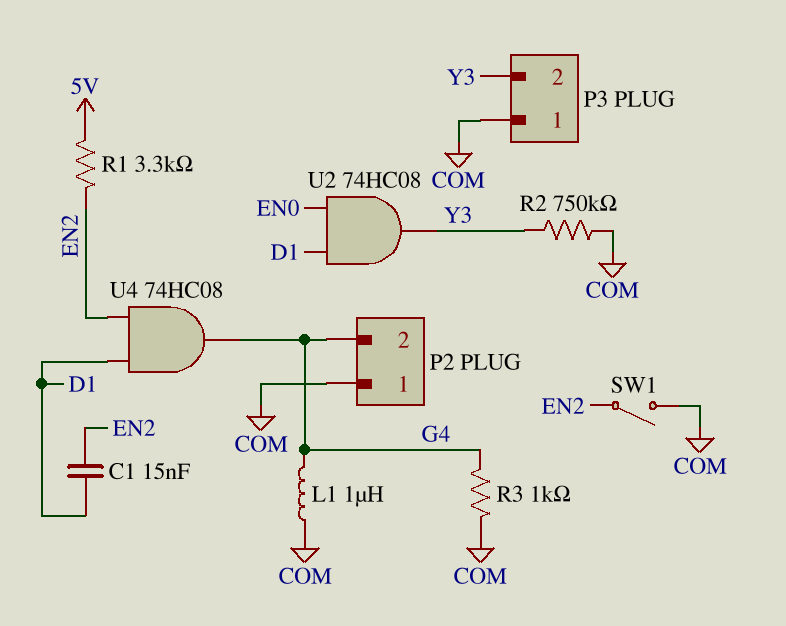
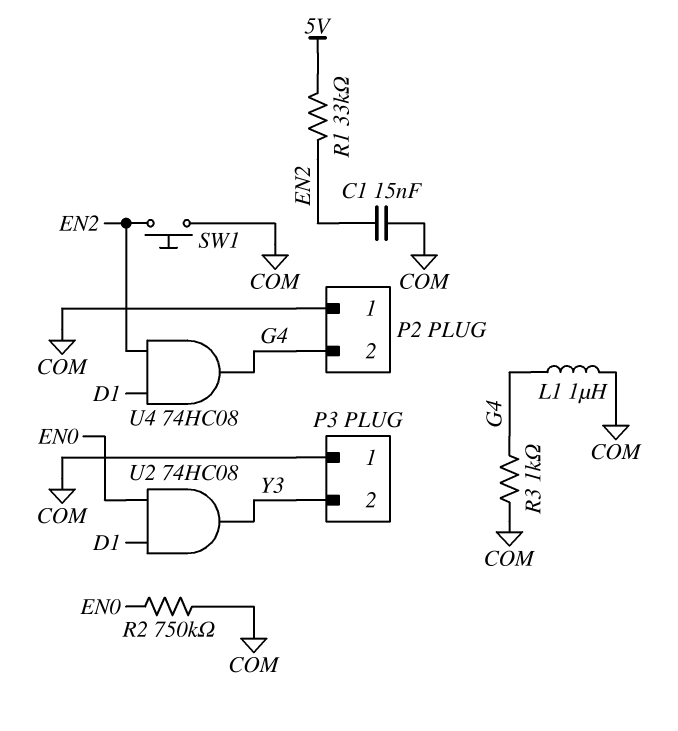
C1: 15nF (D1, EN2) -> 15nF (COM, EN2)
R1: 3.3k (5V, EN2) -> 33k (5V, EN2)
R2: 750k (COM, Y3) -> 750k (COM, EN0)
SW1: switch (COM, EN2) -> button (COM, EN2)

